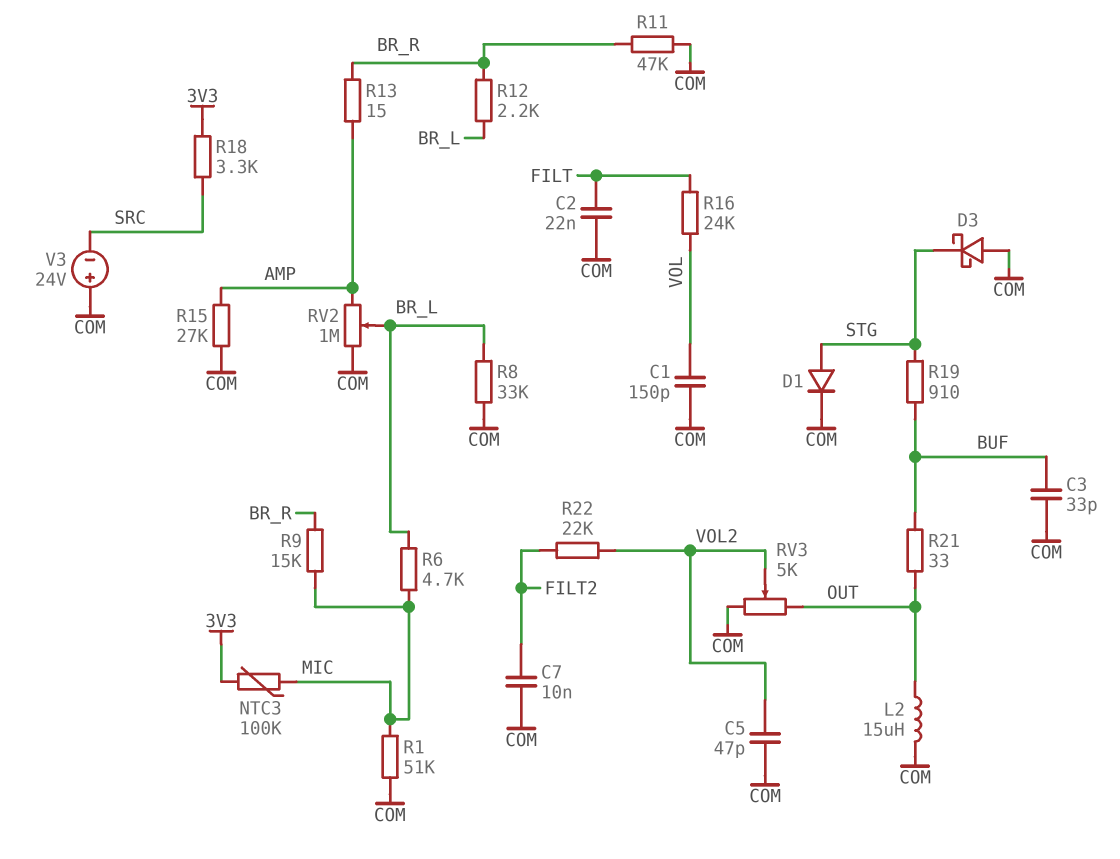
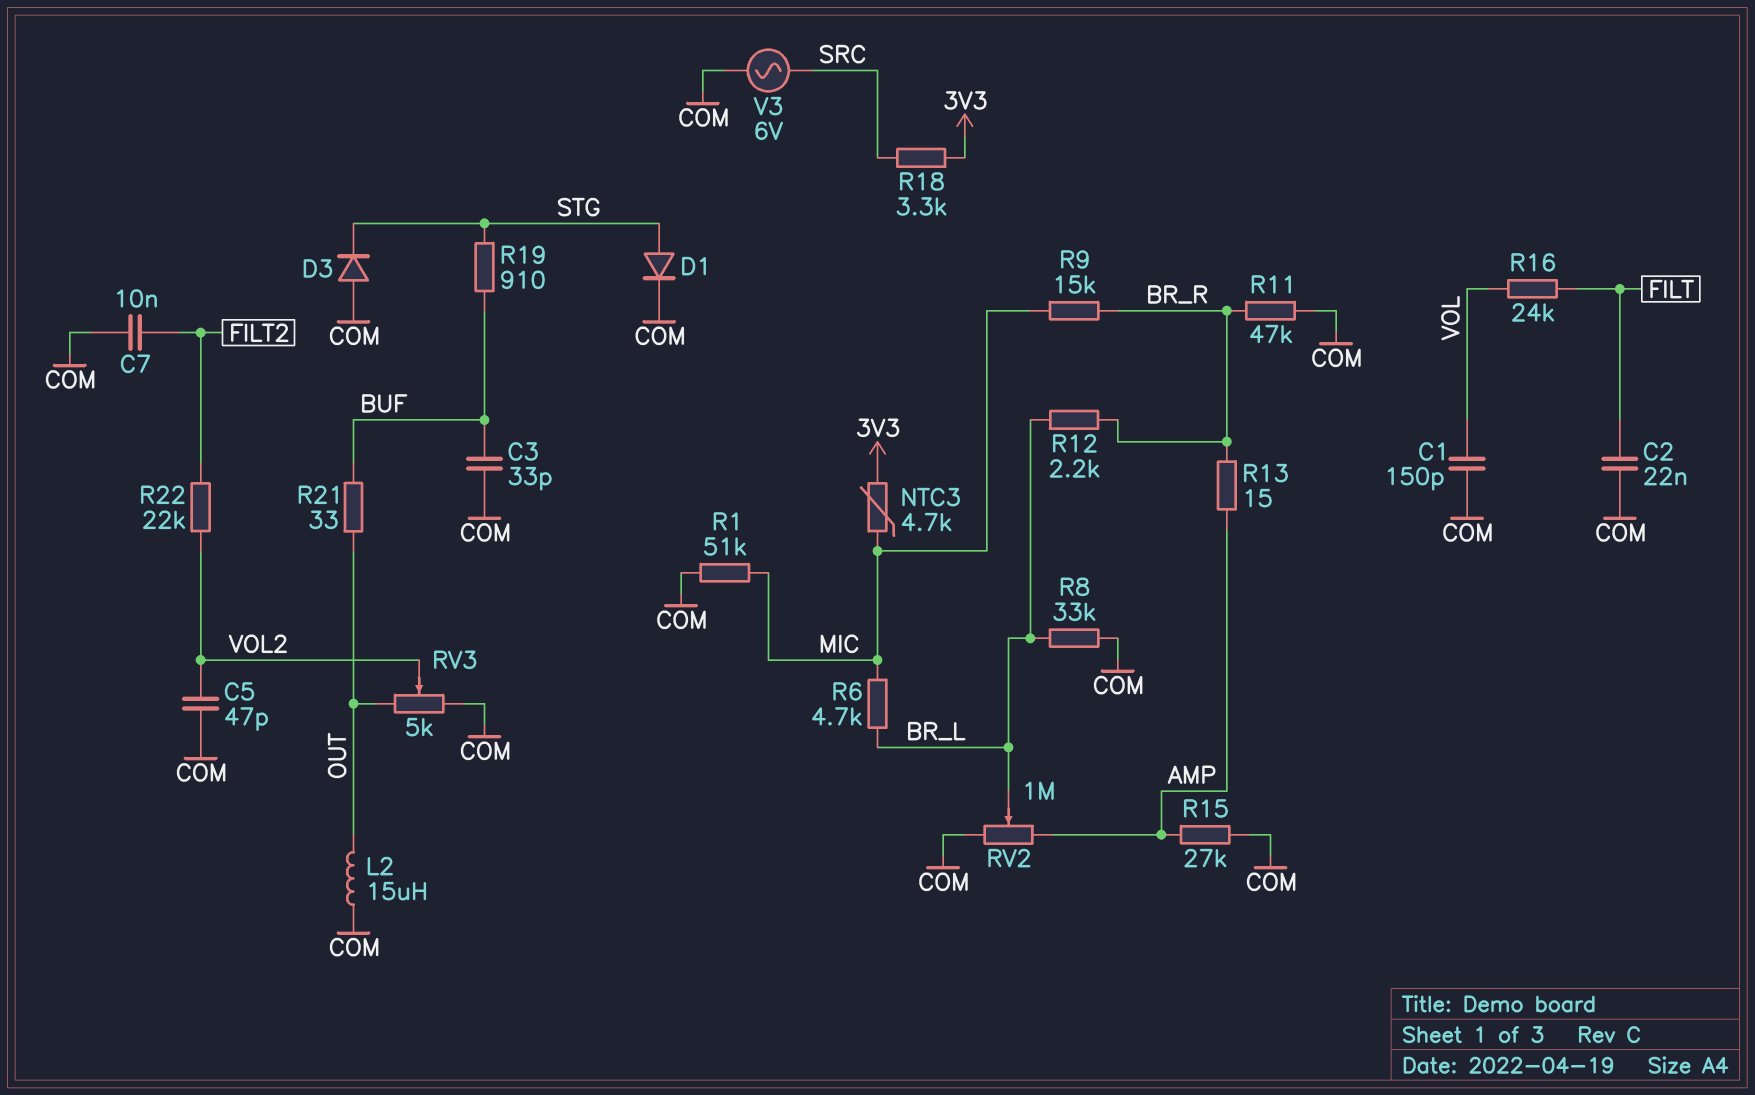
D3: schottky (A COM, K STG) -> diode (A COM, K STG)
NTC3: 100k (3V3, MIC) -> 4.7k (3V3, MIC)
V3: 24V (plus COM, minus SRC) -> AC 6V (COM, SRC)

